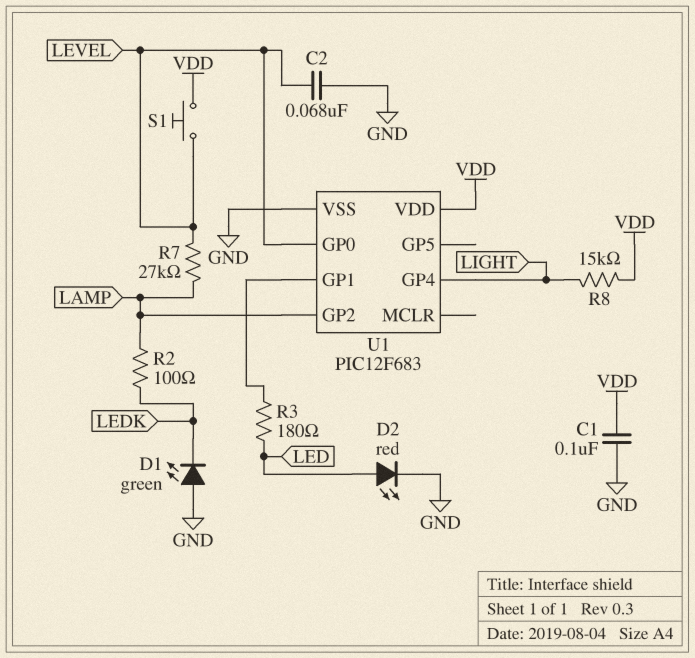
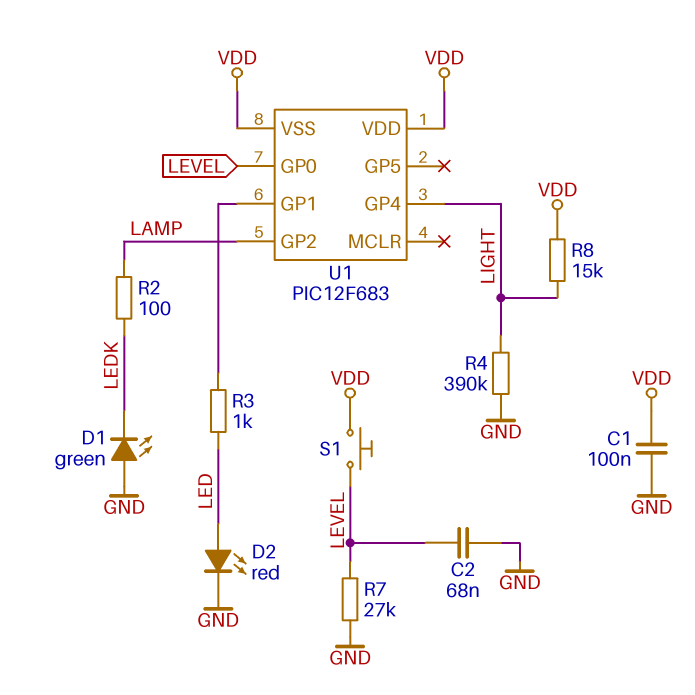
R3: 180 (LED, U1/GP1) -> 1k (LED, U1/GP1)
R4: none -> 390k (GND, LIGHT)
R7: 27k (LAMP, LEVEL) -> 27k (GND, LEVEL)
U1 pin VSS: GND -> VDD

